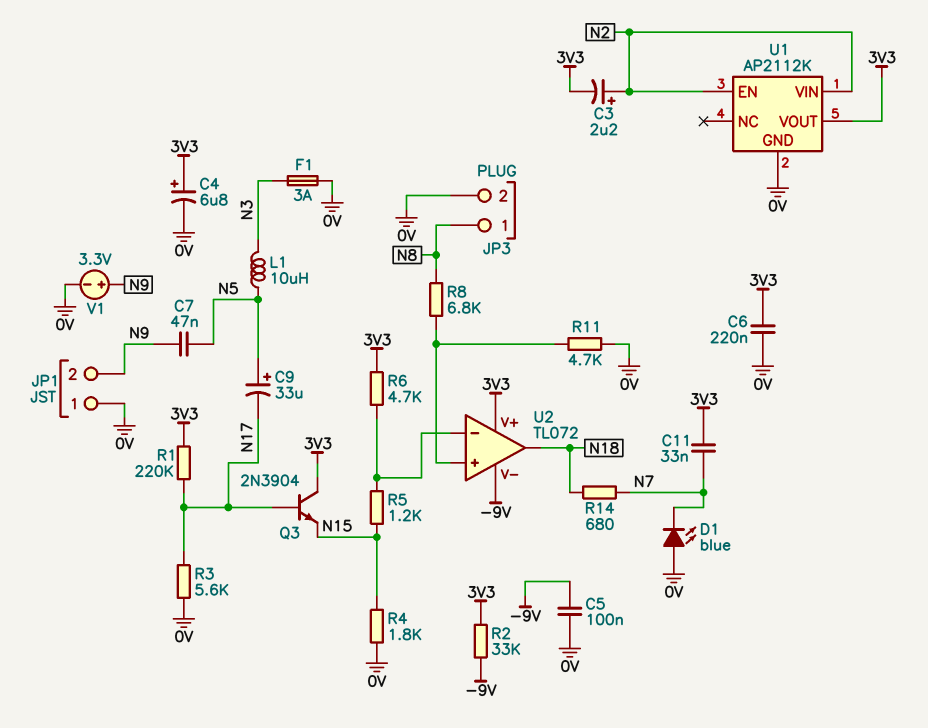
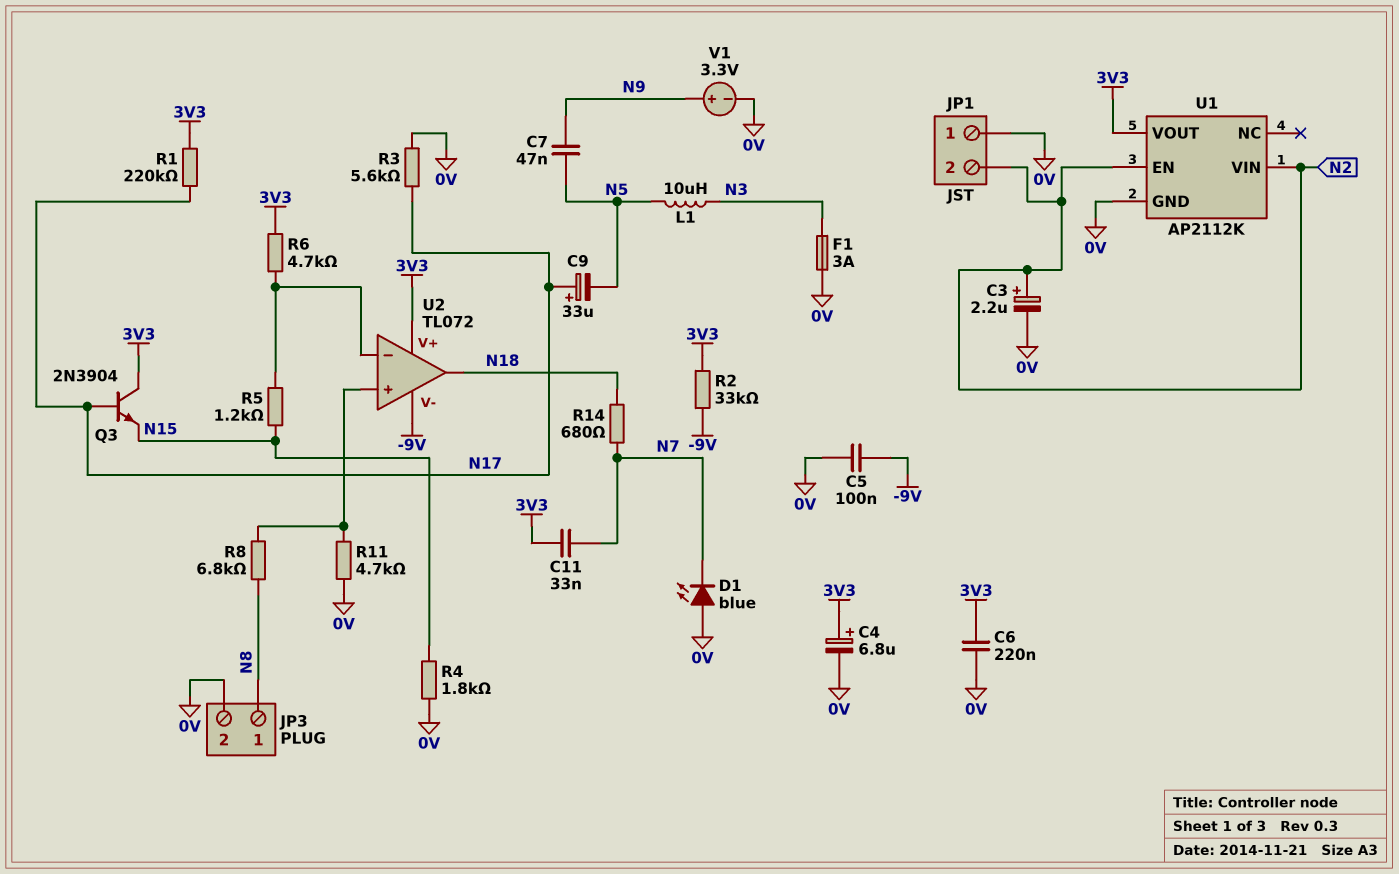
C3: 2.2uF (plus N2, minus 3V3) -> 2.2uF (plus N2, minus 0V)
C9: 33uF (plus N5, minus N17) -> 33uF (plus N17, minus N5)
JP1 pin 2: N9 -> N2

